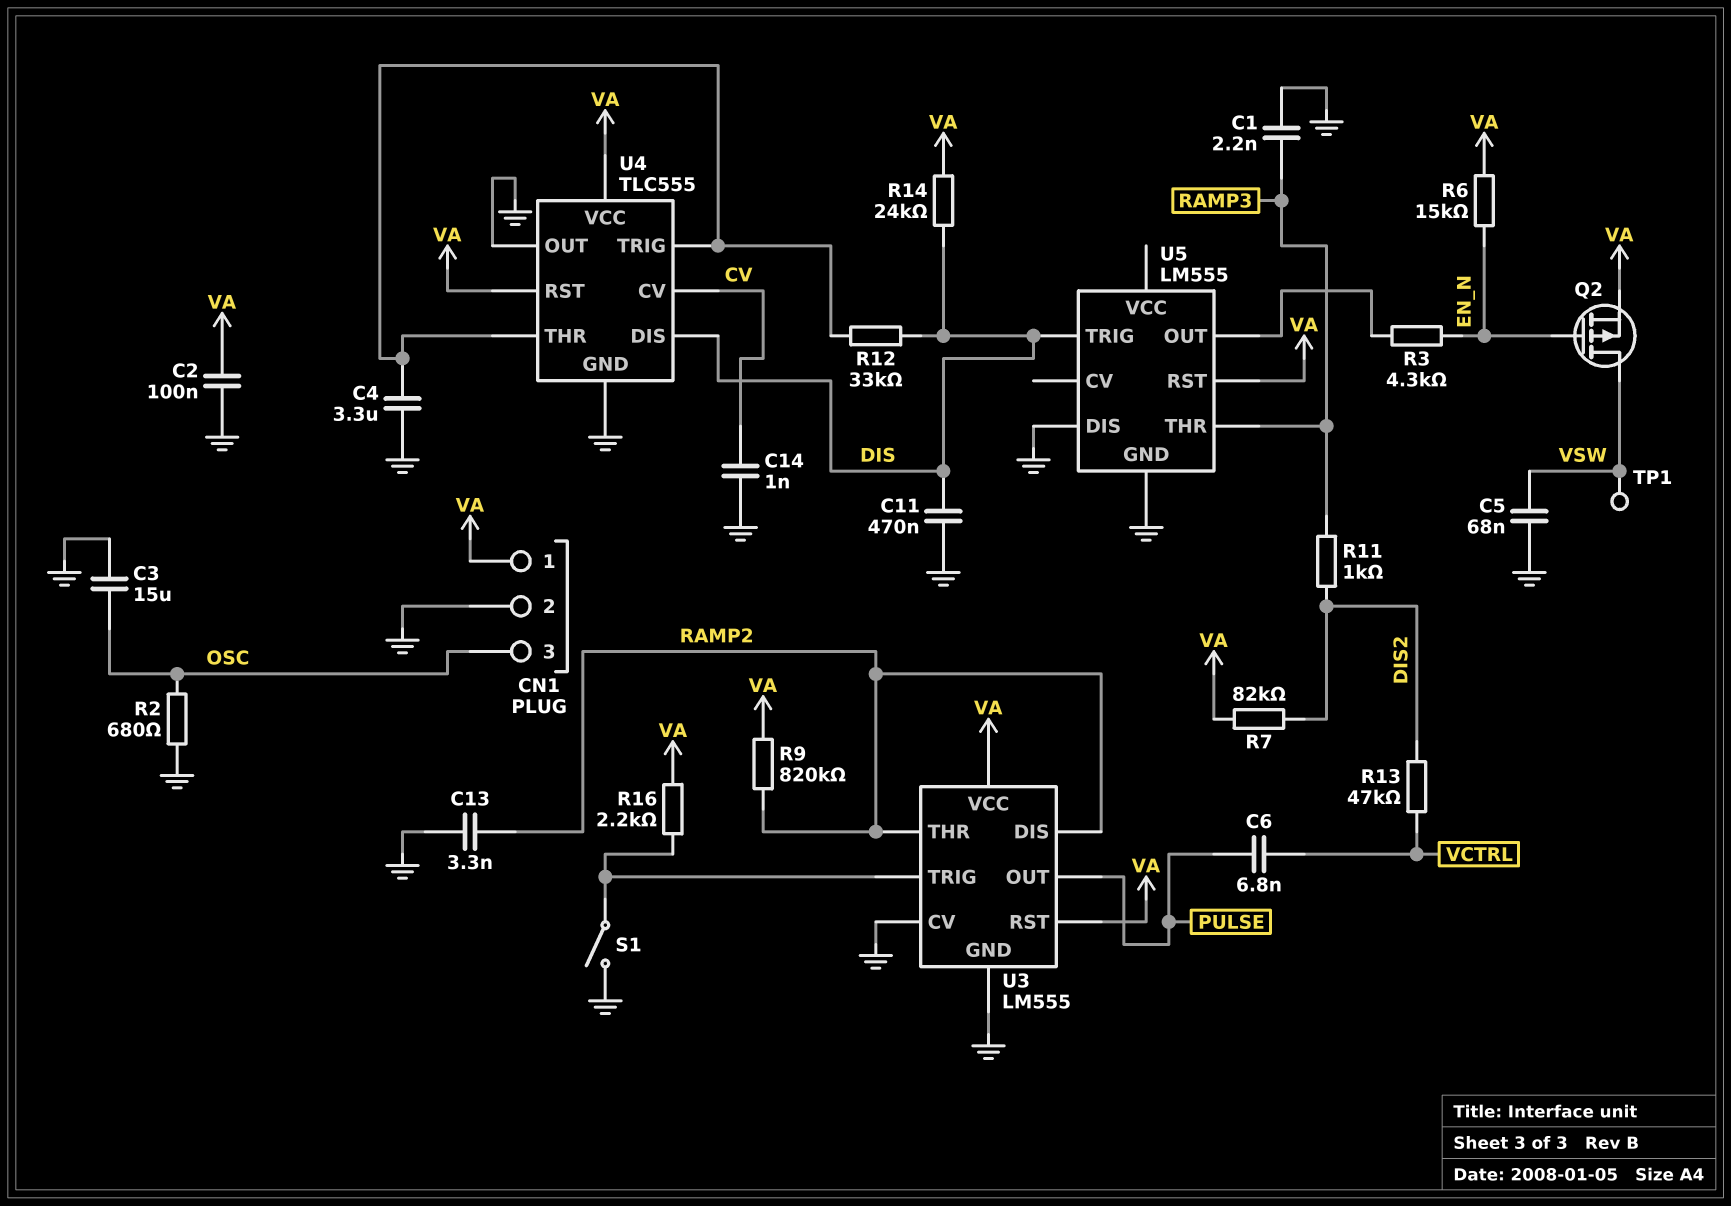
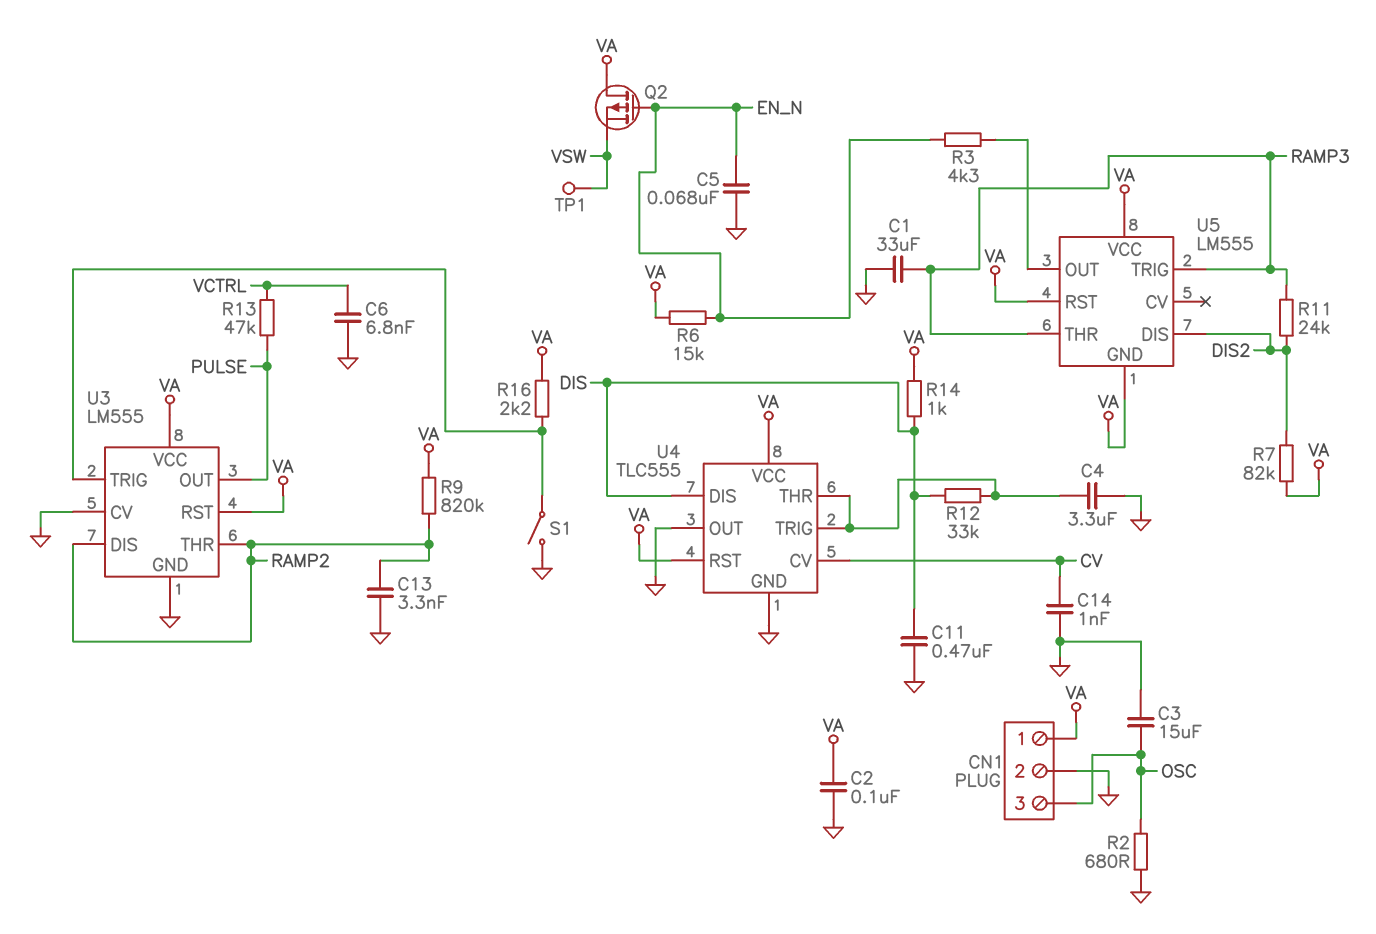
C1: 2.2nF (GND, RAMP3) -> 33uF (GND, RAMP3)
C5: 68nF (GND, VSW) -> 68nF (EN_N, GND)
C6: 6.8nF (PULSE, VCTRL) -> 6.8nF (GND, VCTRL)
Q2: PMOS (G EN_N, D VSW, S VA) -> PMOS (G EN_N, D VA, S VSW)
R11: 1k (DIS2, RAMP3) -> 24k (DIS2, RAMP3)
R13: 47k (DIS2, VCTRL) -> 47k (PULSE, VCTRL)
R14: 24k (DIS, VA) -> 1k (DIS, VA)
U5 pin DIS: GND -> DIS2
U5 pin GND: GND -> VA
U5 pin TRIG: DIS -> RAMP3
U5 pin VCC: none -> VA

